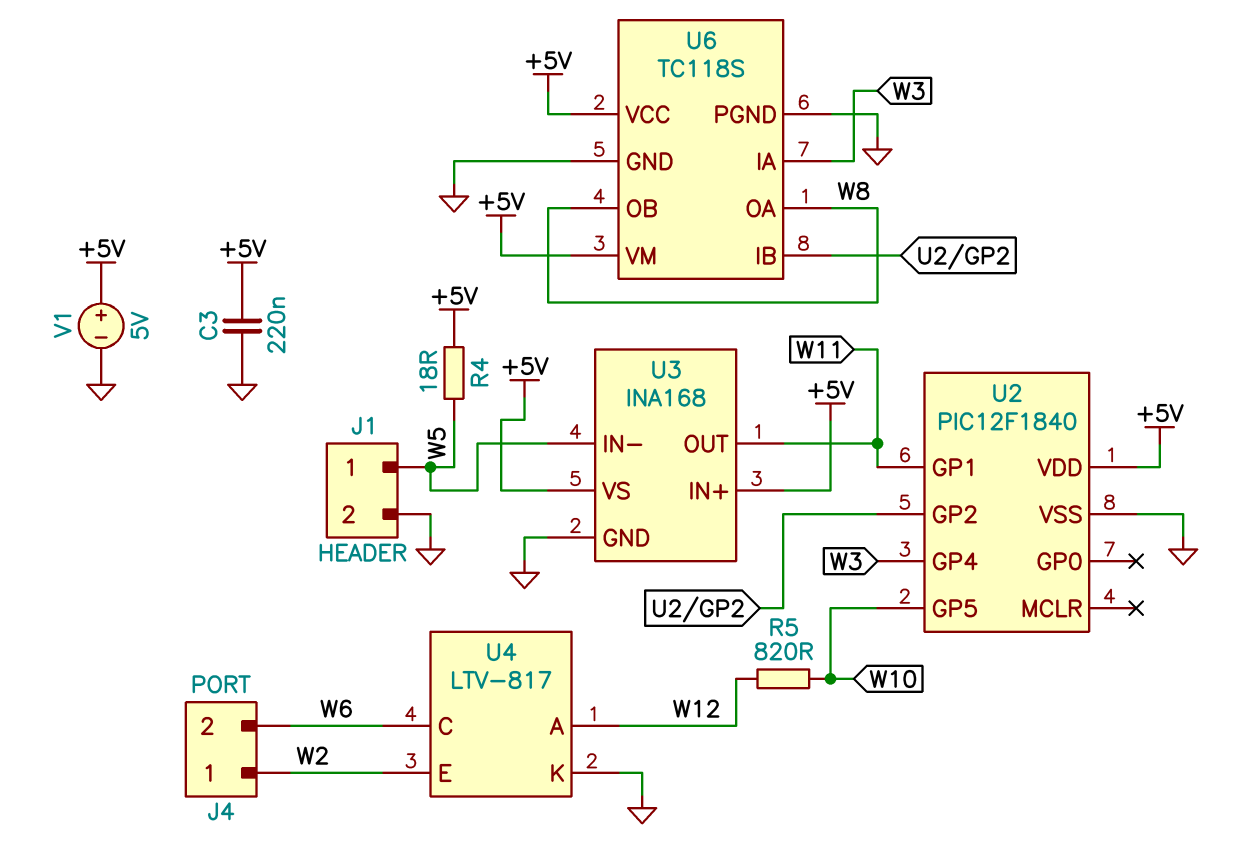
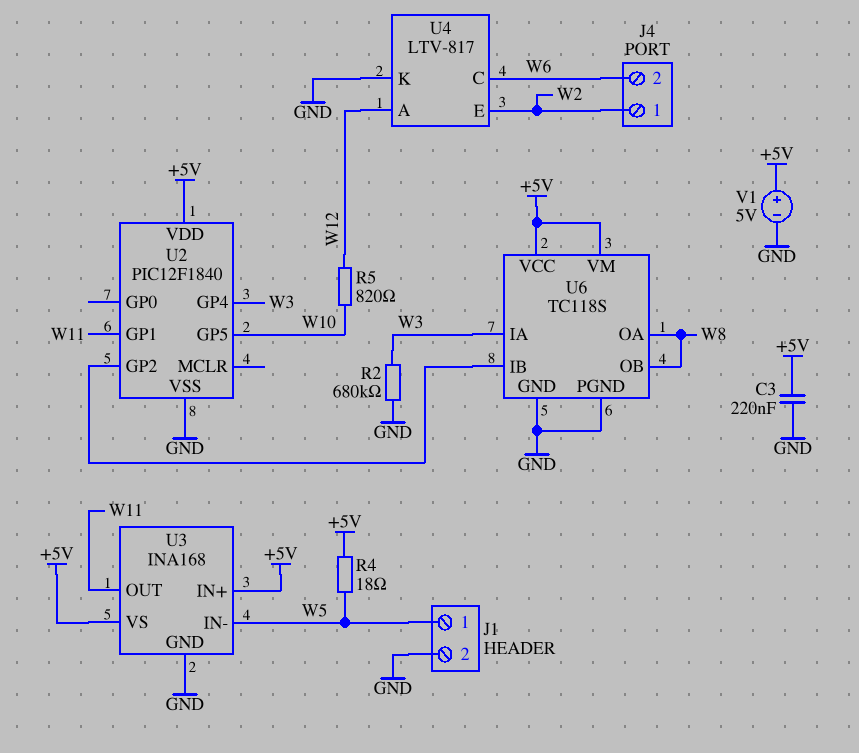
R2: none -> 680k (GND, W3)

